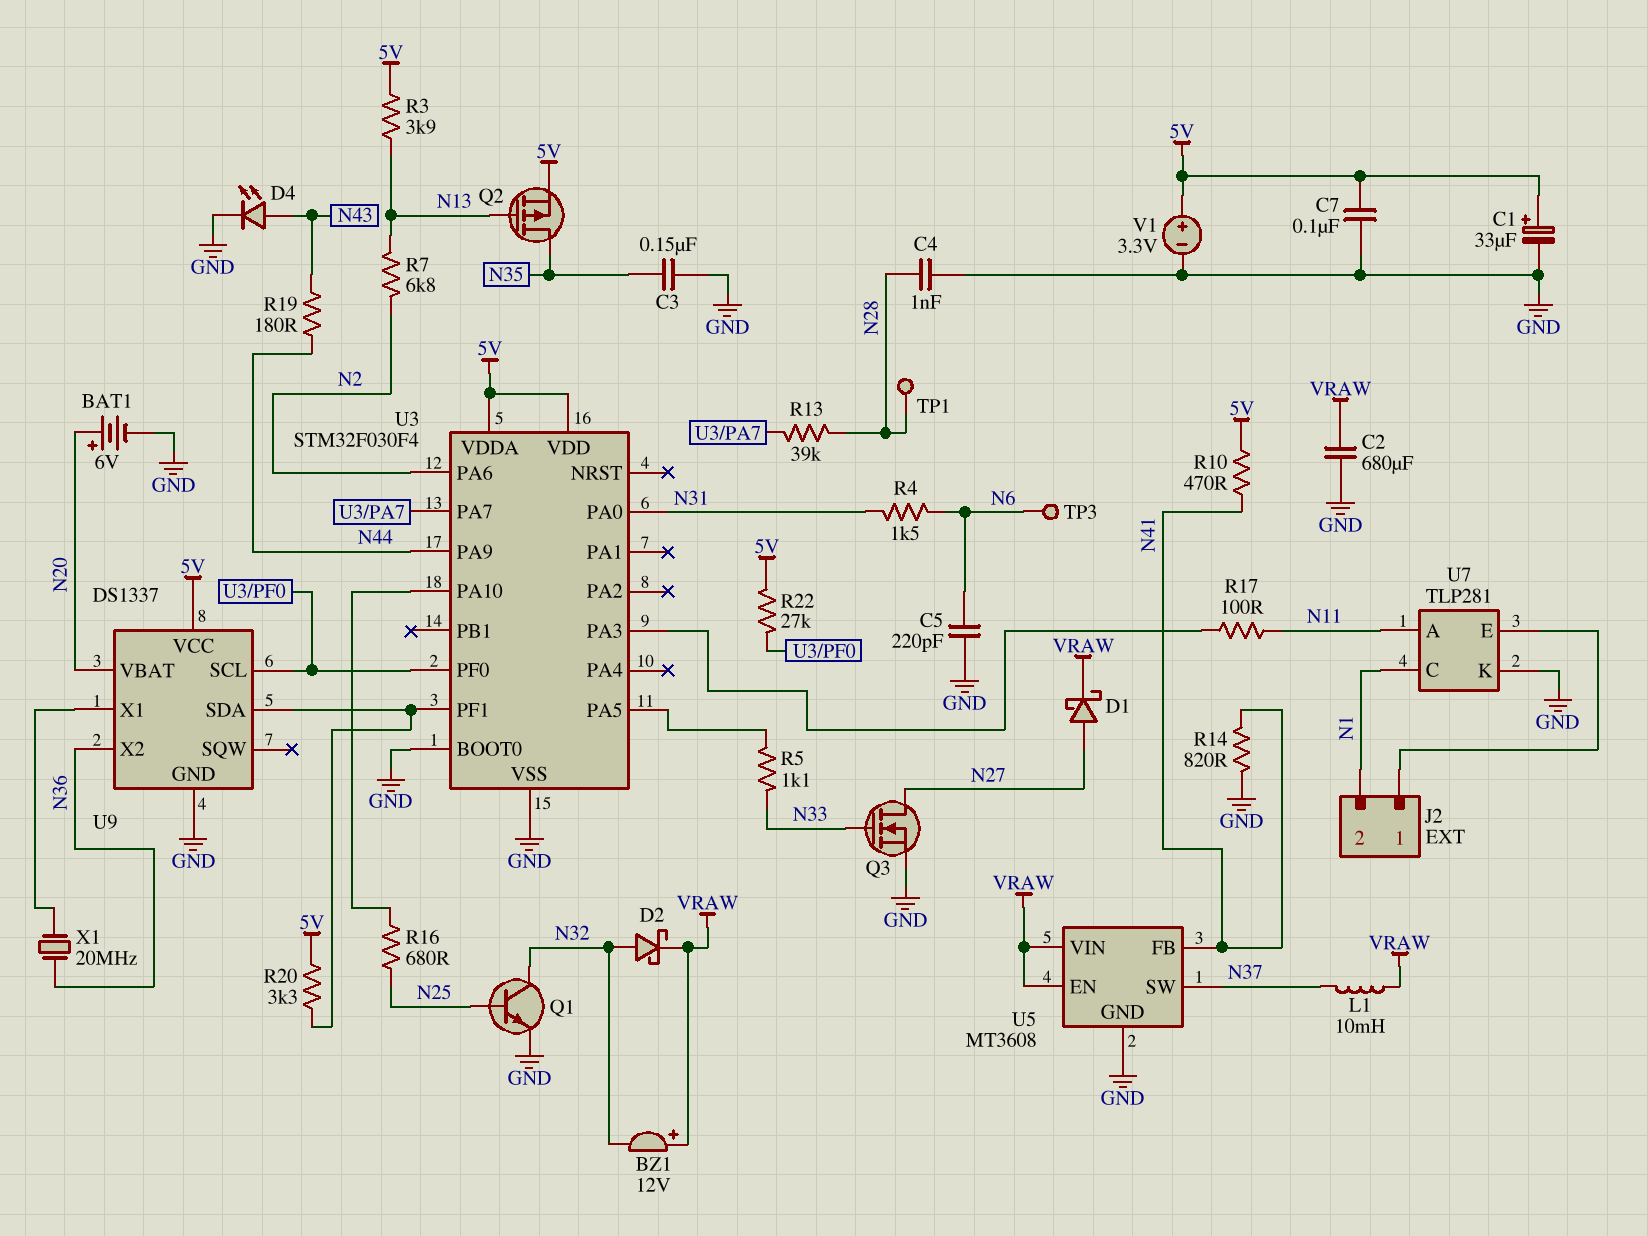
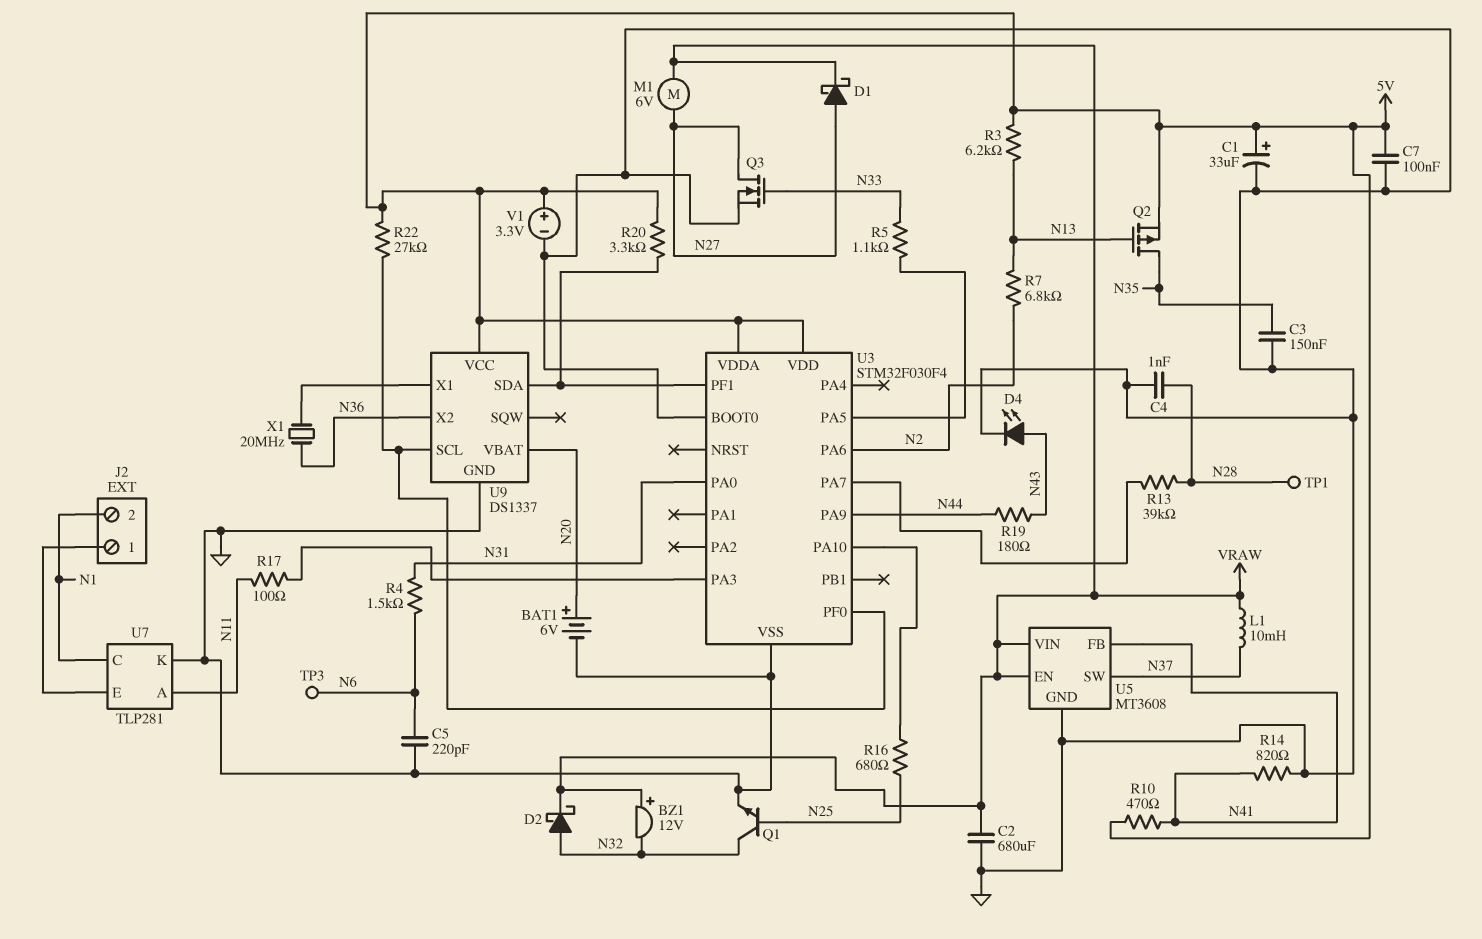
M1: none -> motor 6V (N27, VRAW)
R3: 3.9k (5V, N13) -> 6.2k (5V, N13)

